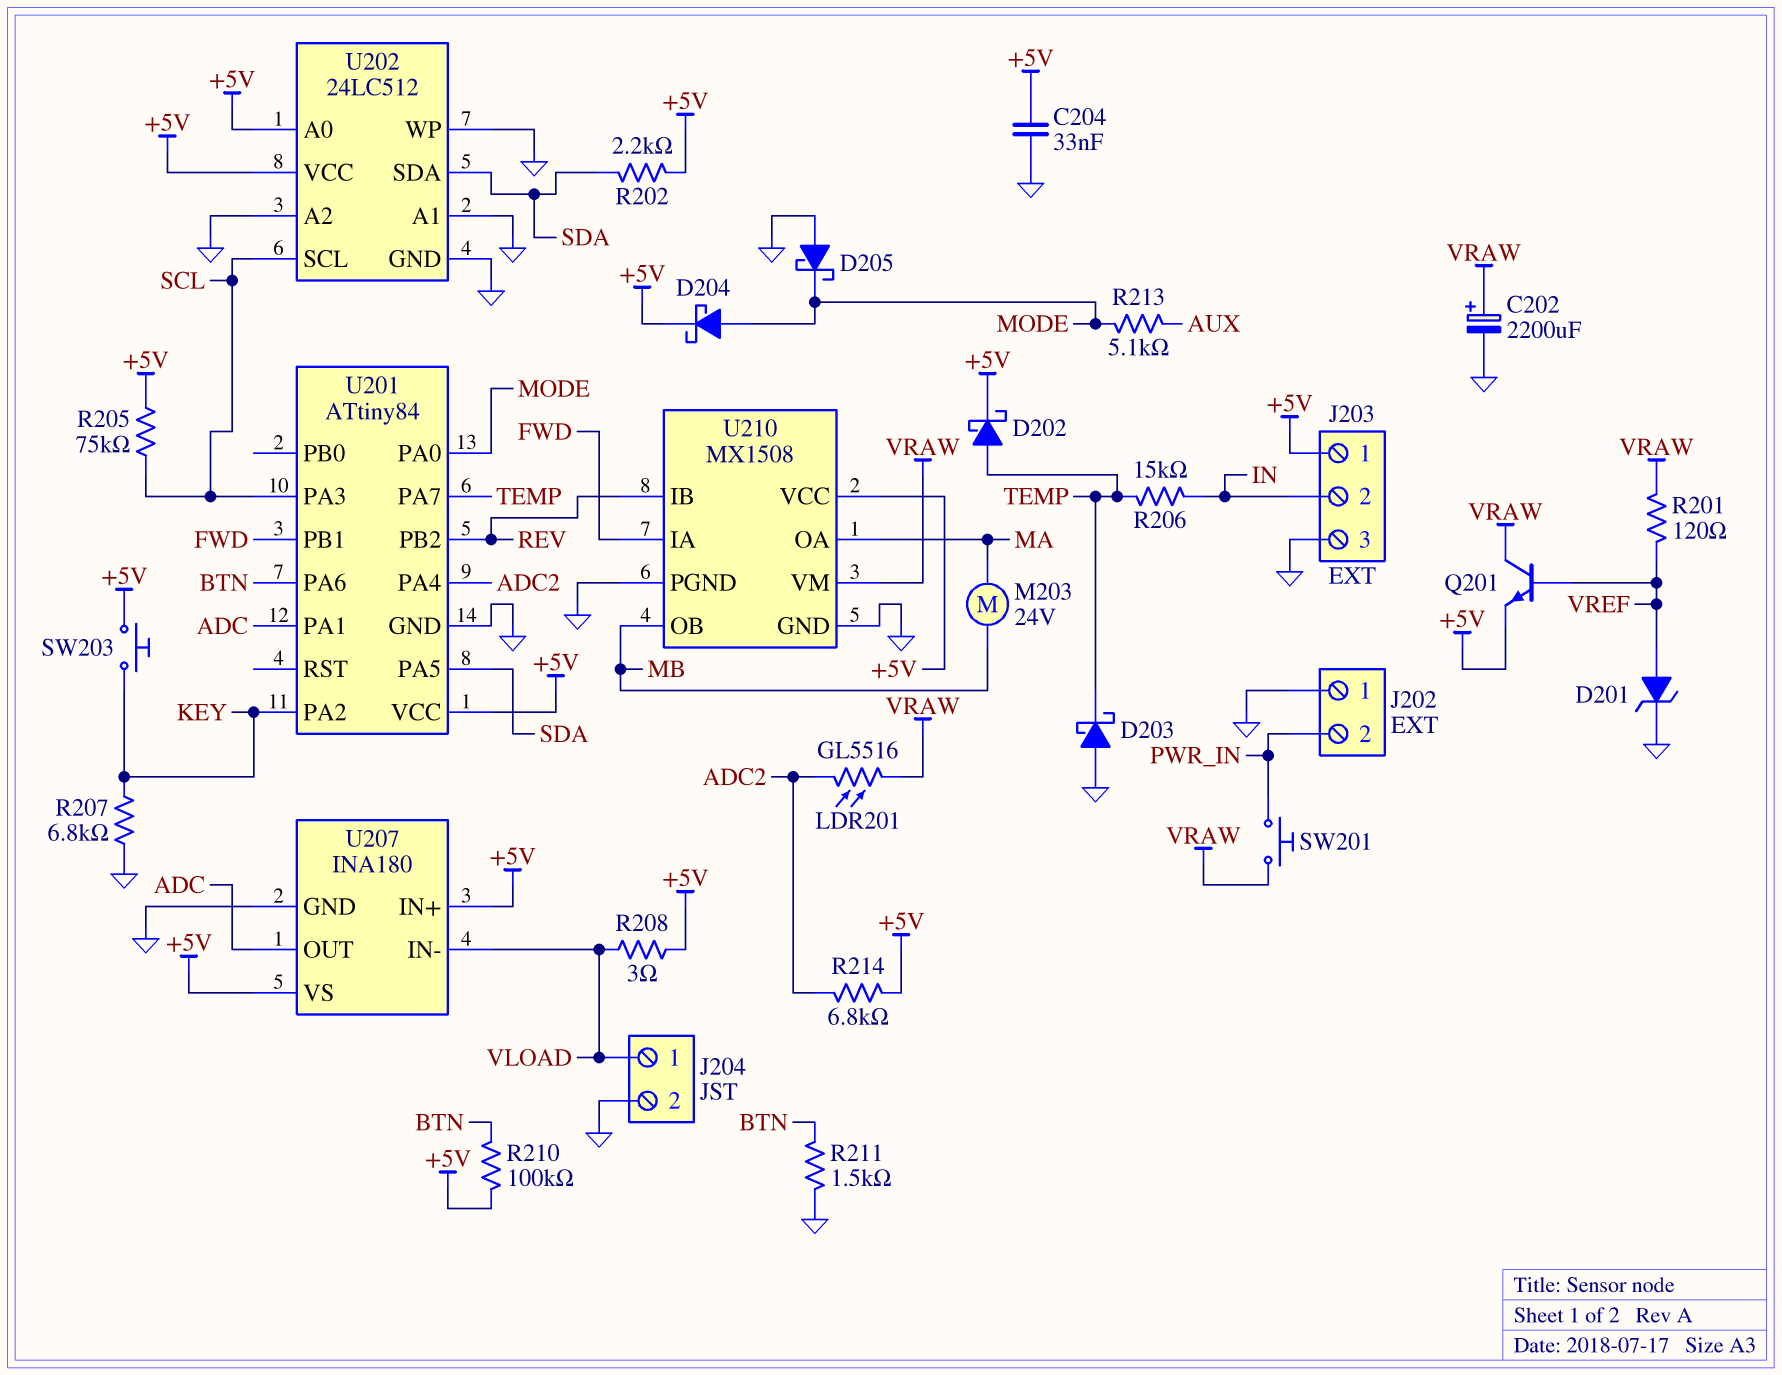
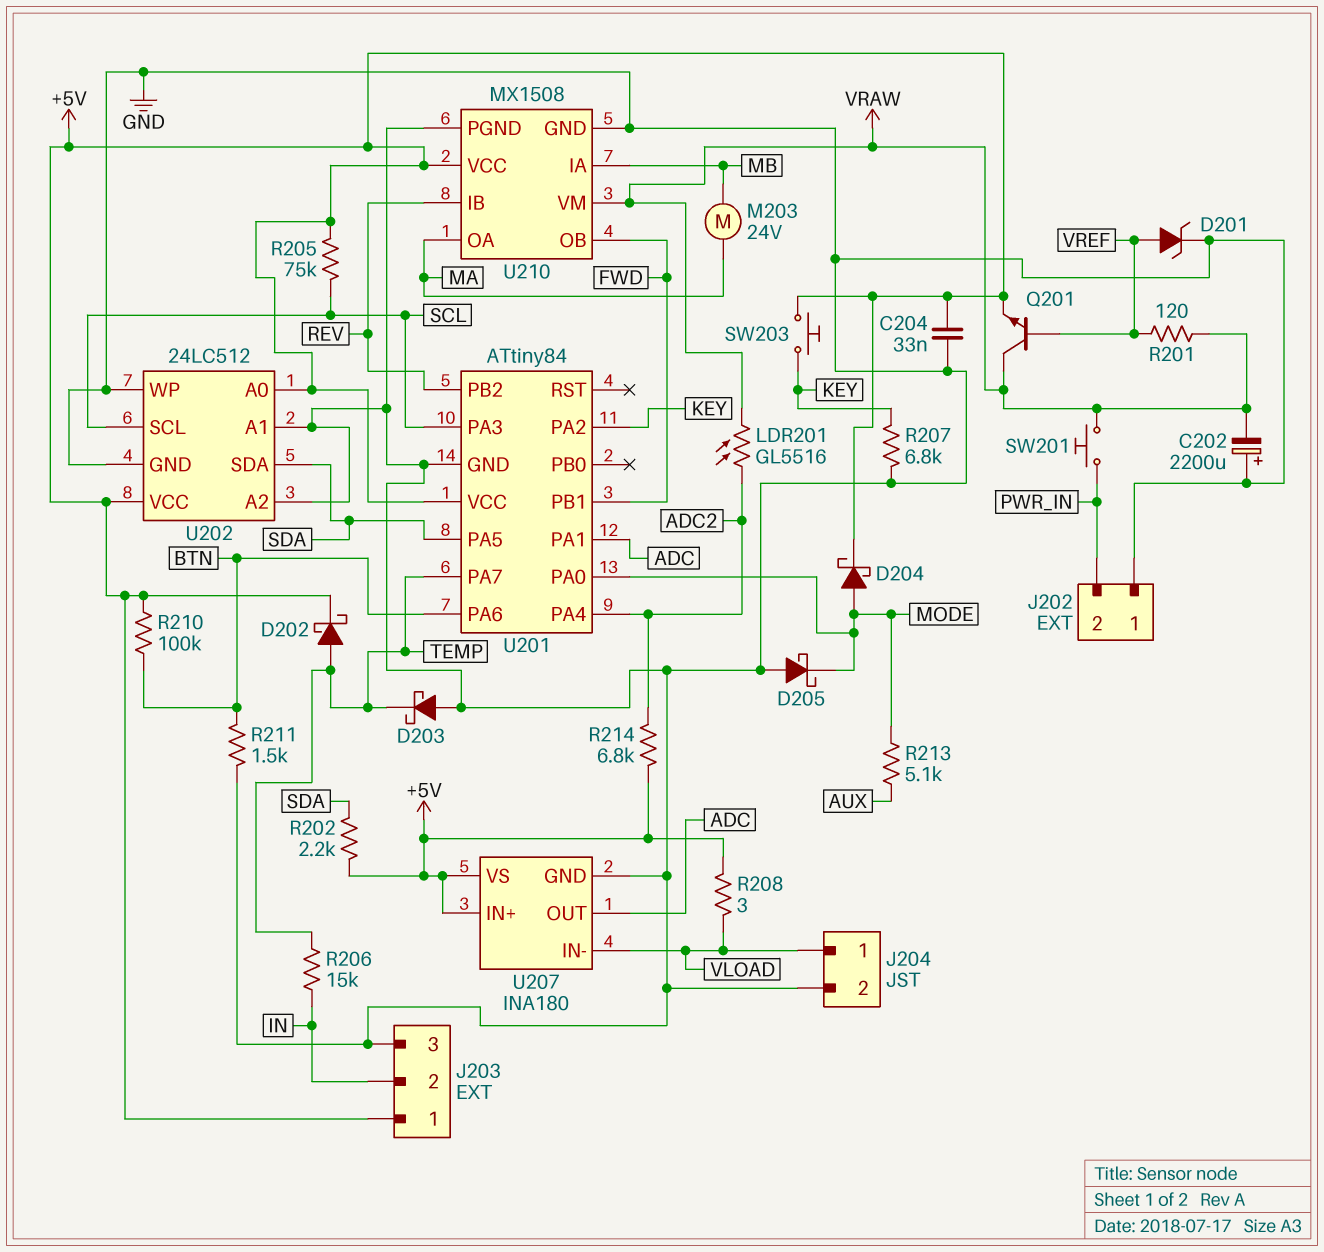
C202: 2200uF (plus VRAW, minus GND) -> 2200uF (plus GND, minus VRAW)
U210 pin IA: FWD -> MB
U210 pin OB: MB -> FWD

